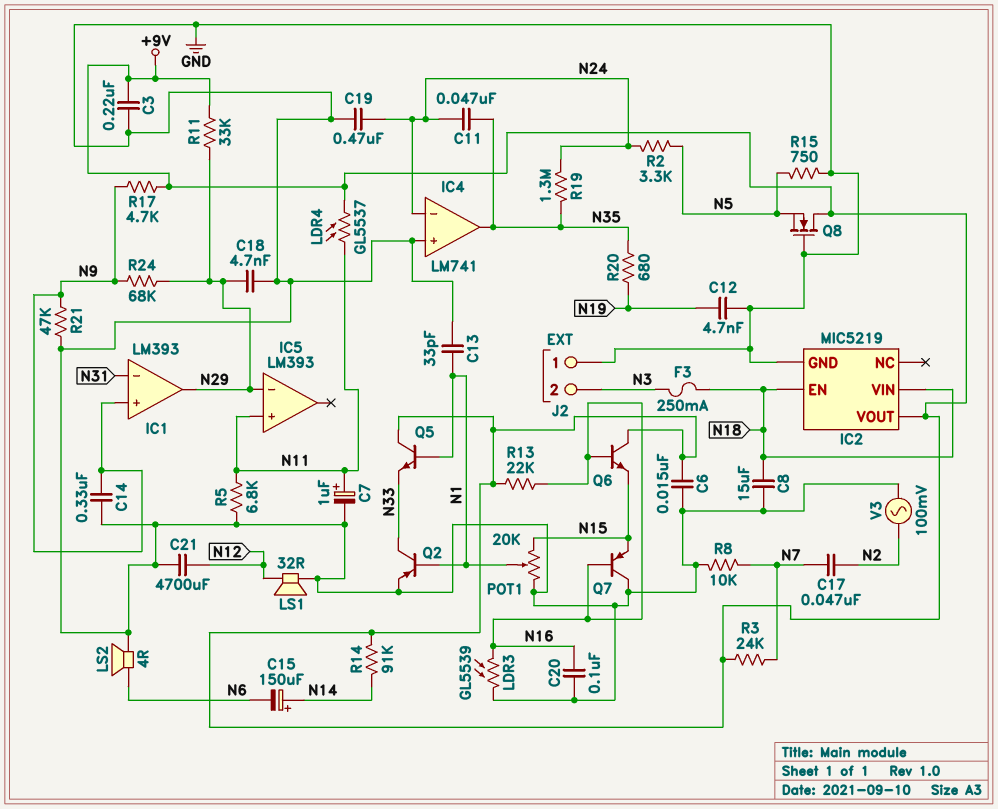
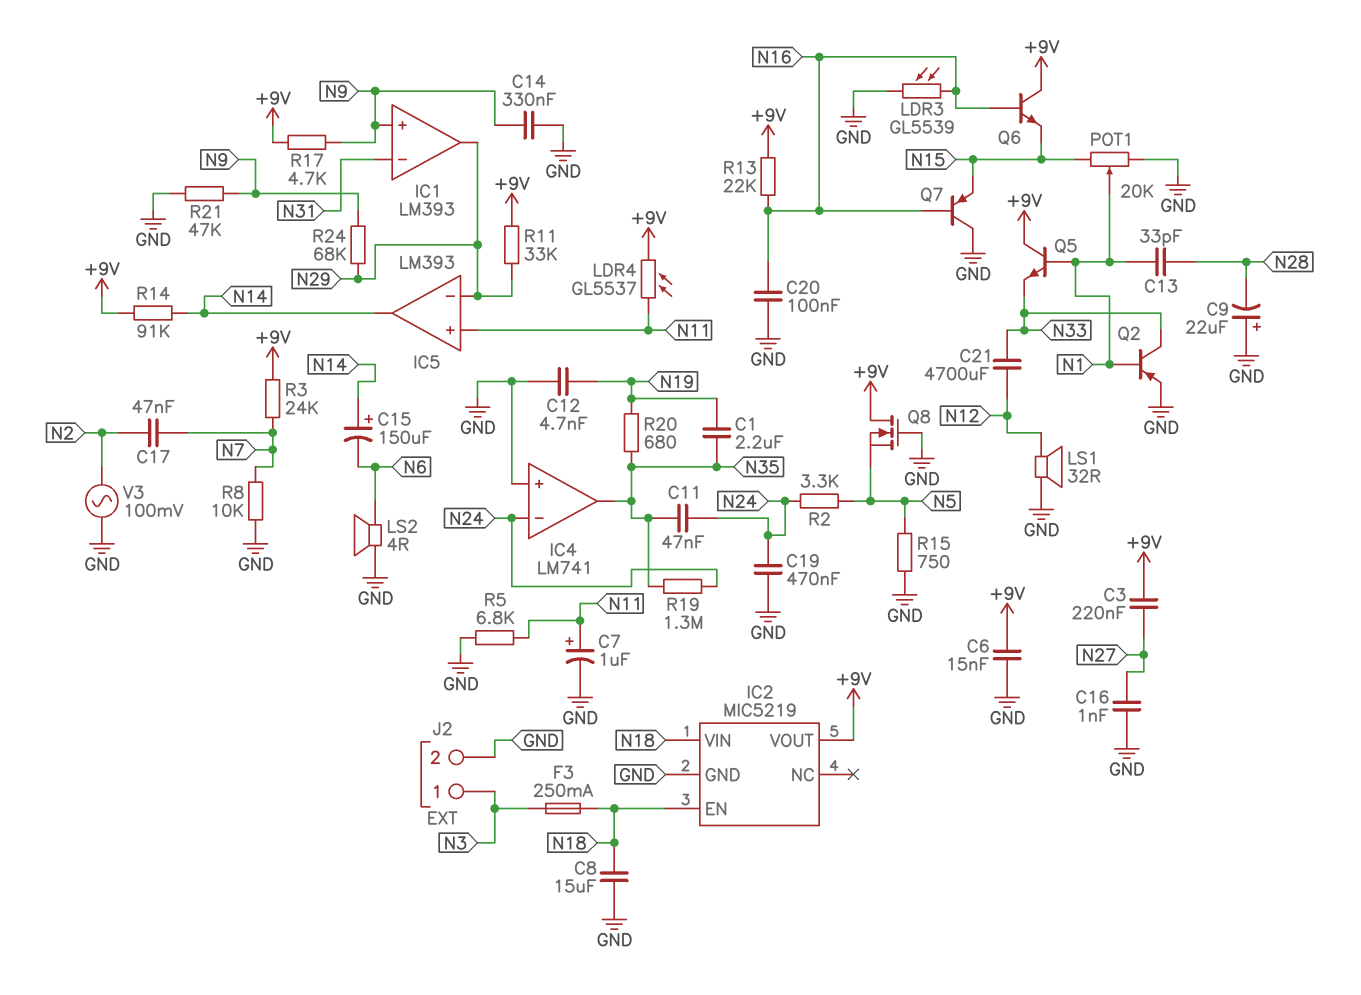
C1: none -> 2.2uF (N19, N35)
C3: 220nF (+9V, GND) -> 220nF (+9V, N27)
C9: none -> 22uF (plus GND, minus N28)
C13: 33pF (GND, N1) -> 33pF (N1, N28)
C16: none -> 1nF (GND, N27)
C18: 4.7nF (GND, N29) -> none
C21: 4700uF (GND, N12) -> 4700uF (N12, N33)
IC5 pin out: none -> N14
J2 pin 1: GND -> N3
J2 pin 2: N3 -> GND

